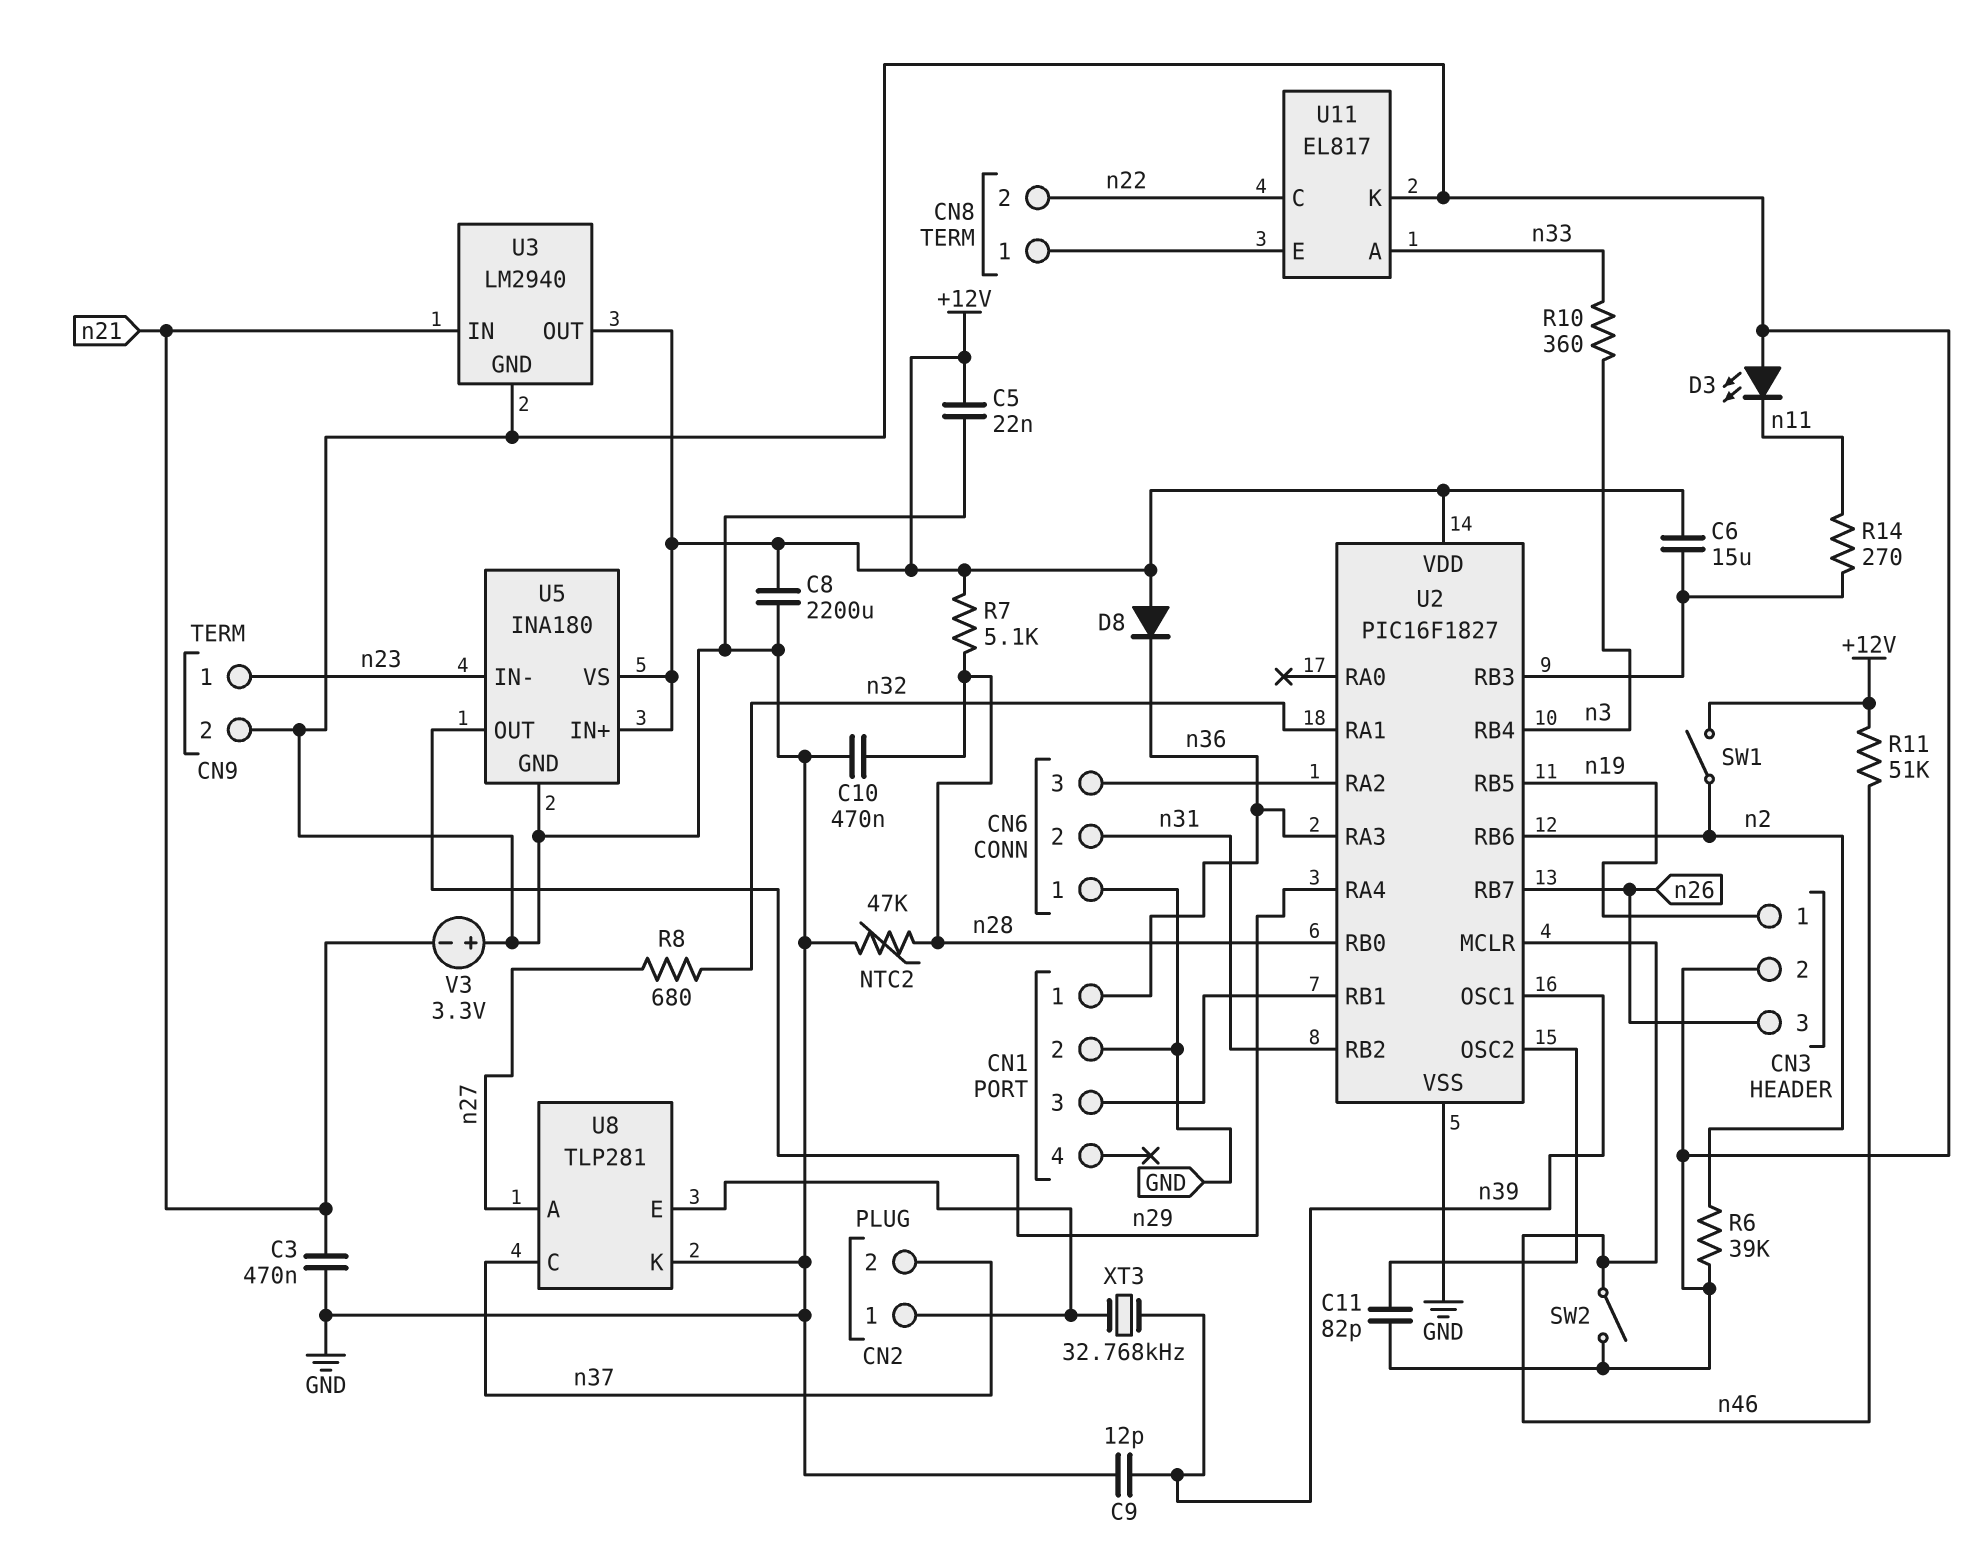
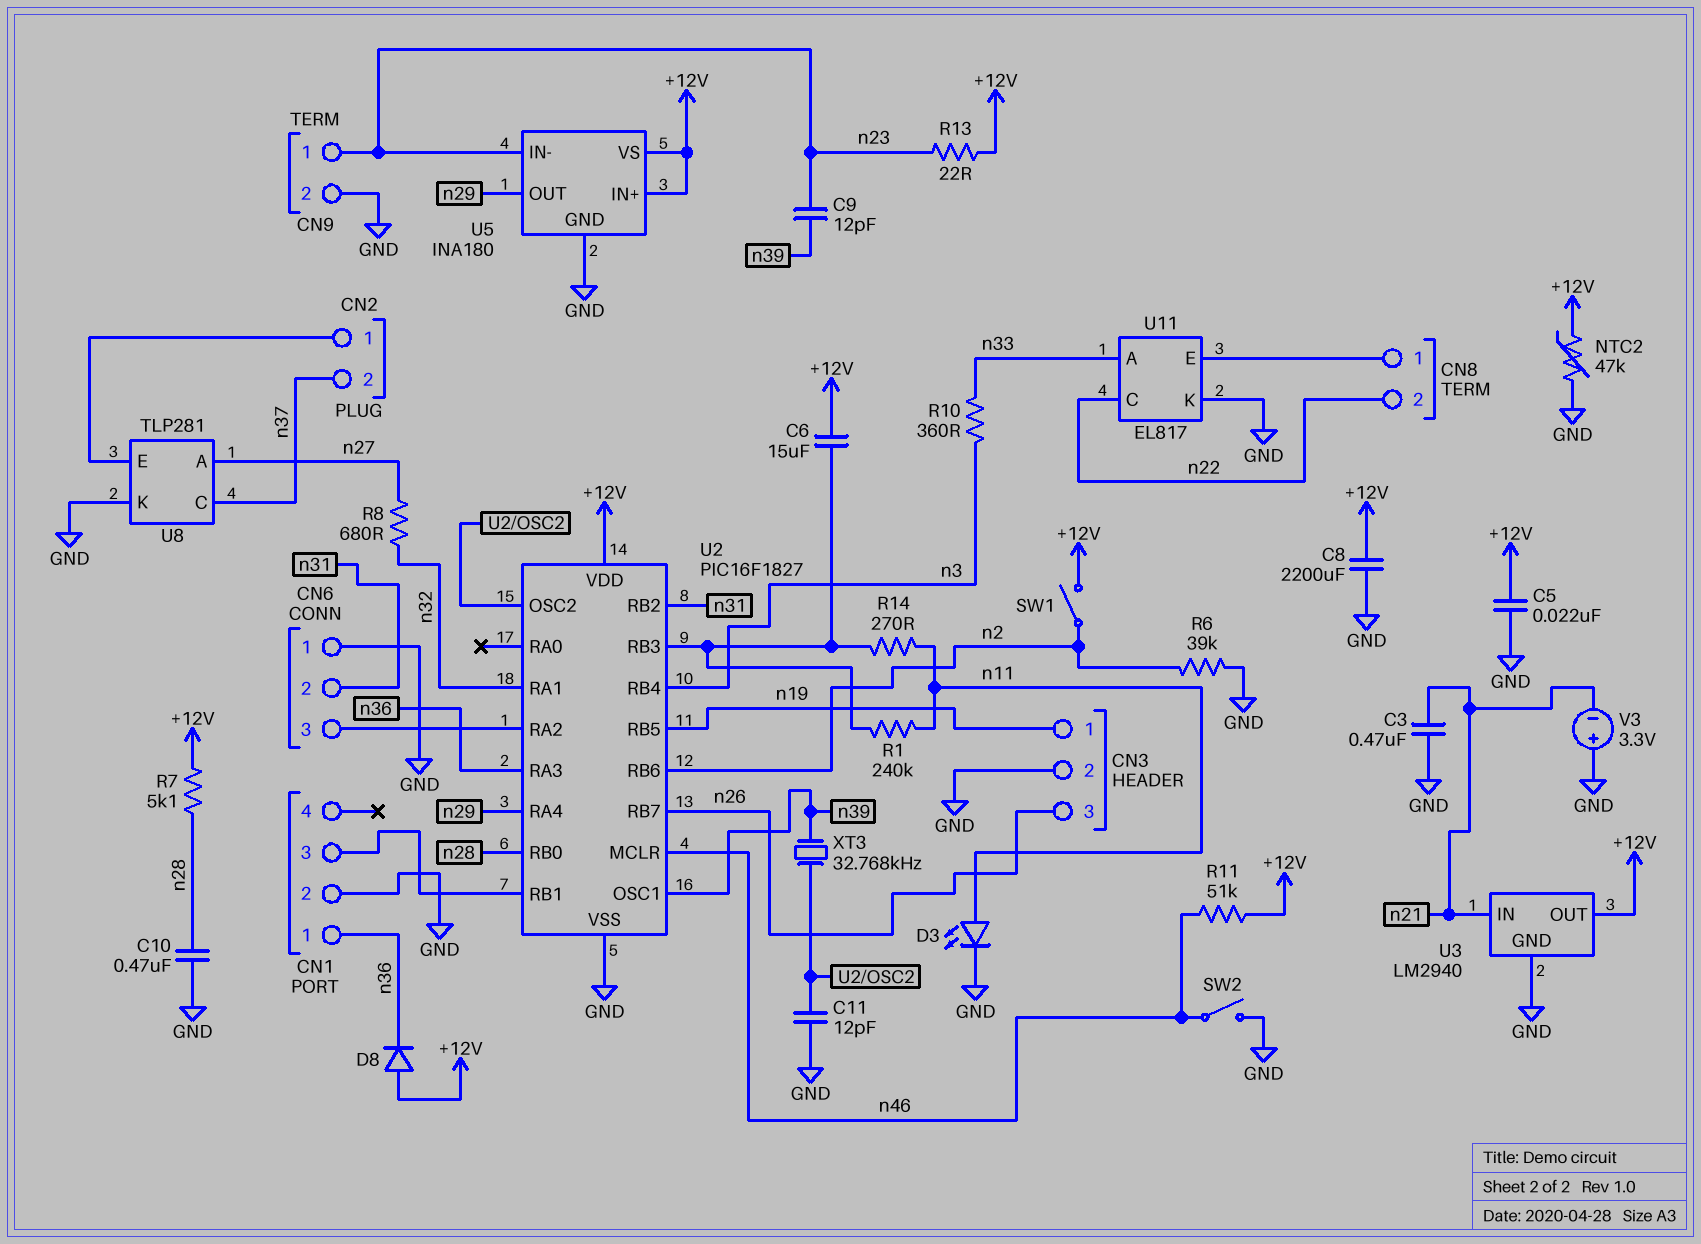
C9: 12pF (GND, n39) -> 12pF (n23, n39)
C11: 82pF (GND, U2/OSC2) -> 12pF (GND, U2/OSC2)
D3: LED (A GND, K n11) -> LED (A n11, K GND)
NTC2: 47k (GND, n28) -> 47k (+12V, GND)
R1: none -> 240k (U2/RB3, n11)
R13: none -> 22 (+12V, n23)
XT3: 32.768kHz (CN2/1, n39) -> 32.768kHz (U2/OSC2, n39)

